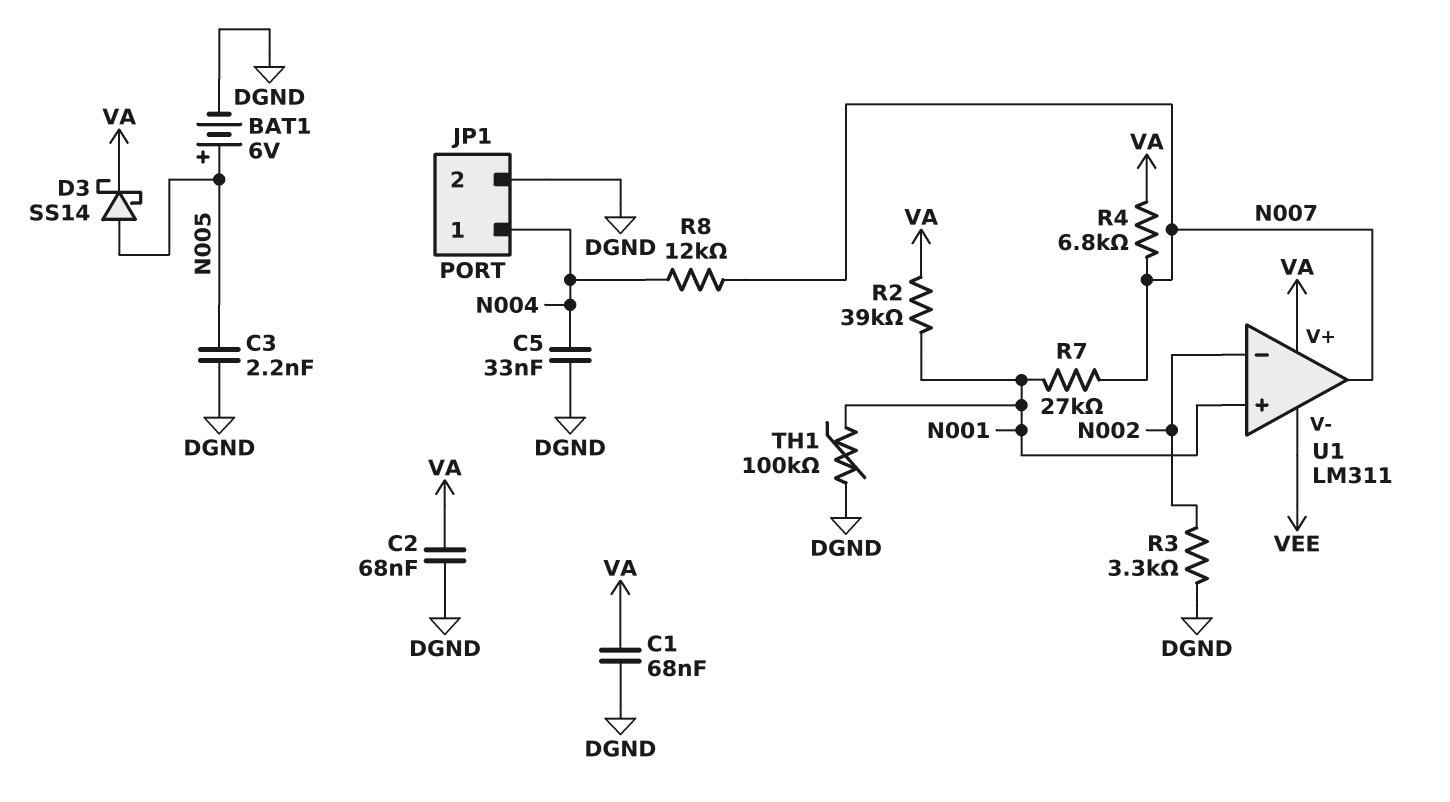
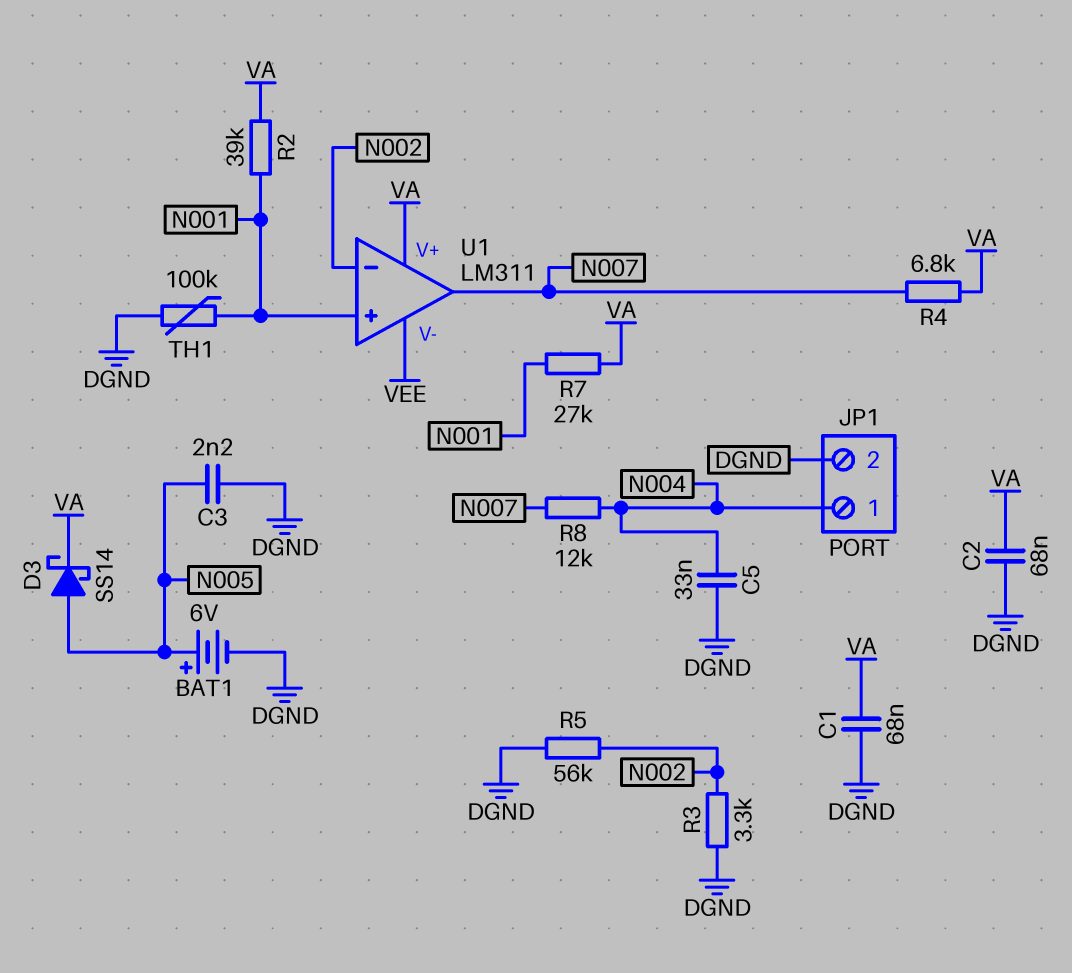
R5: none -> 56k (DGND, N002)
R7: 27k (N001, N007) -> 27k (N001, VA)

